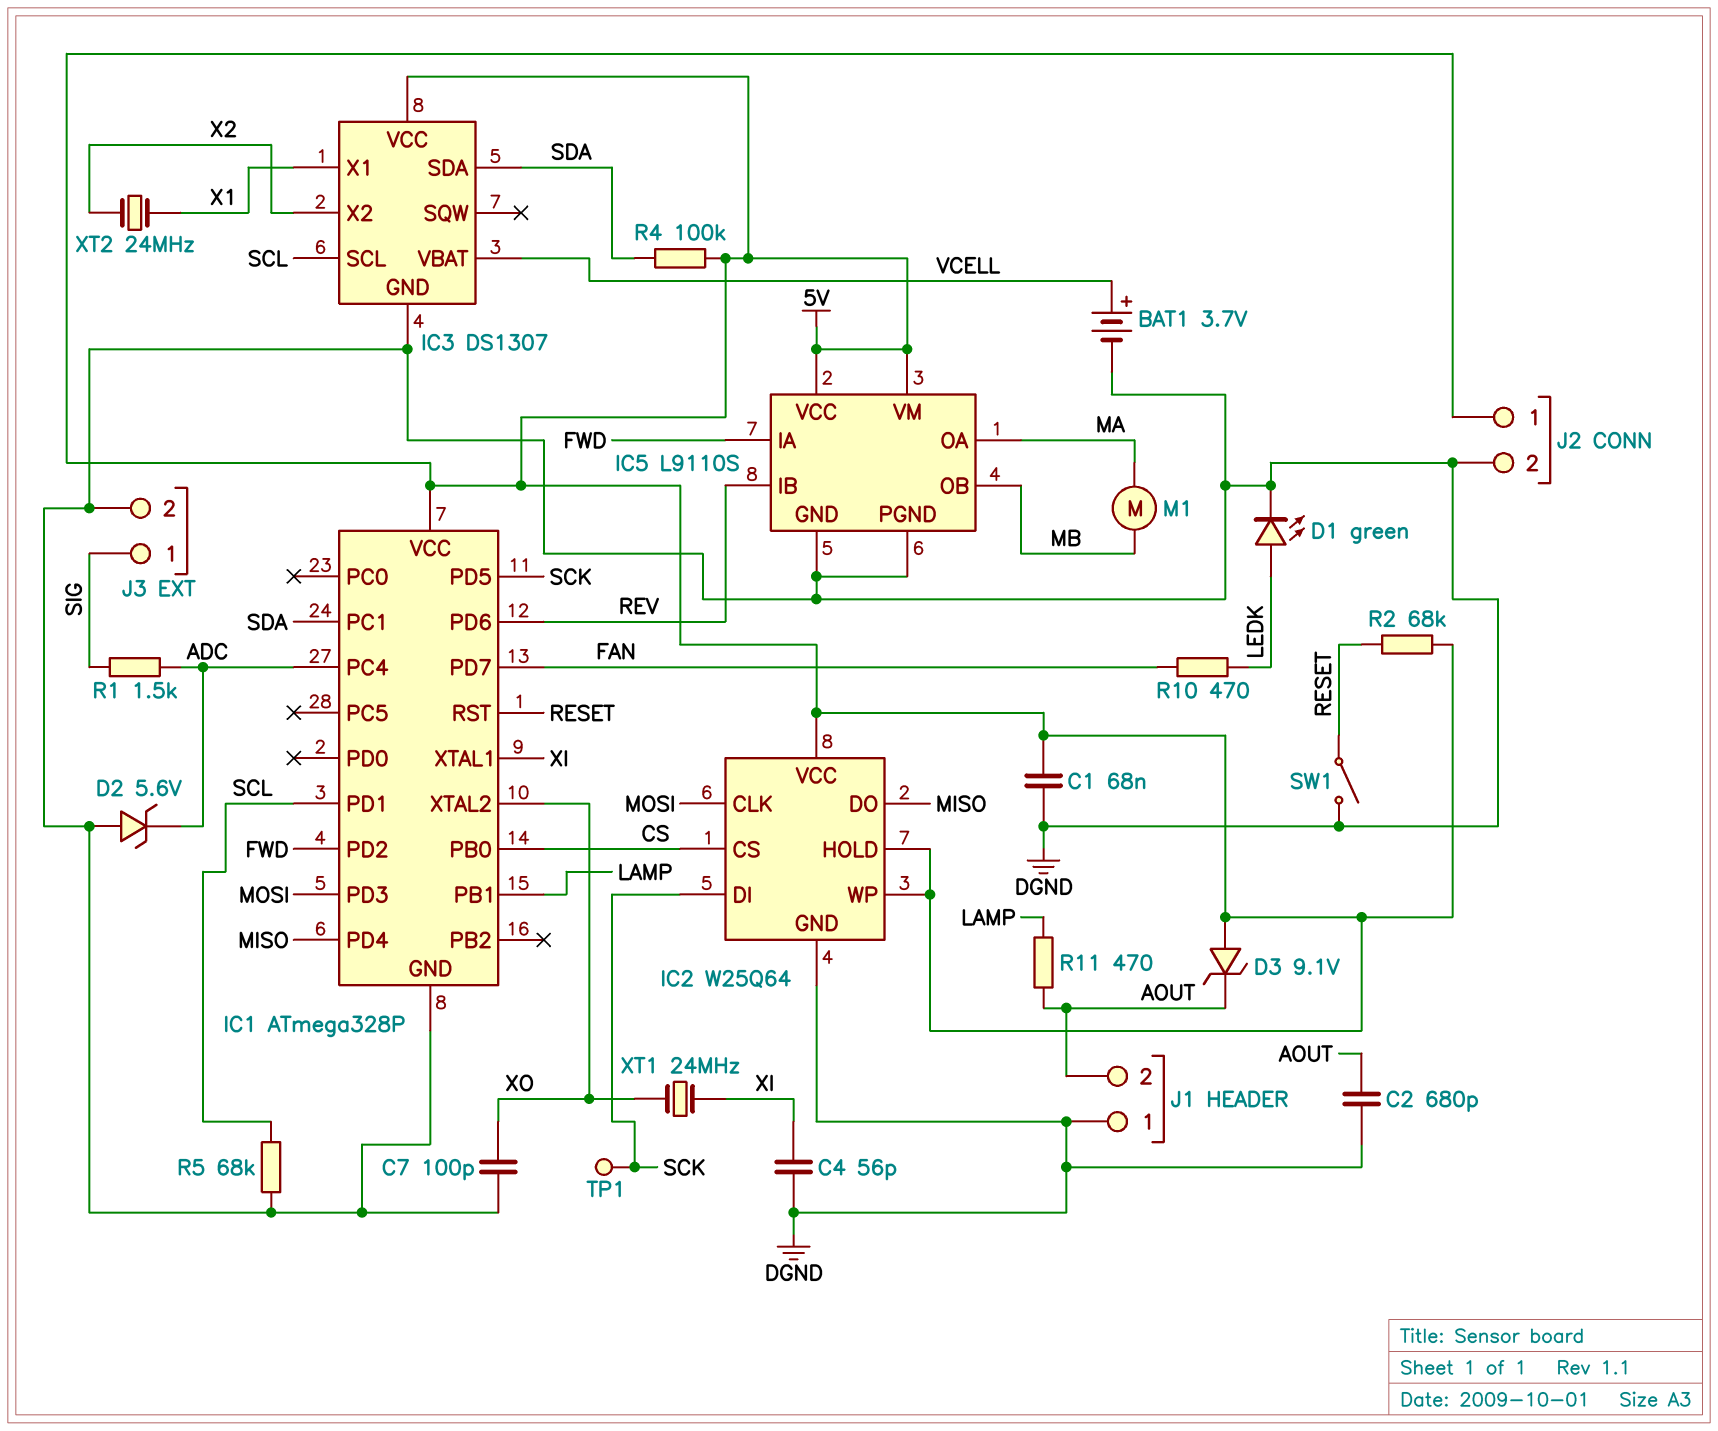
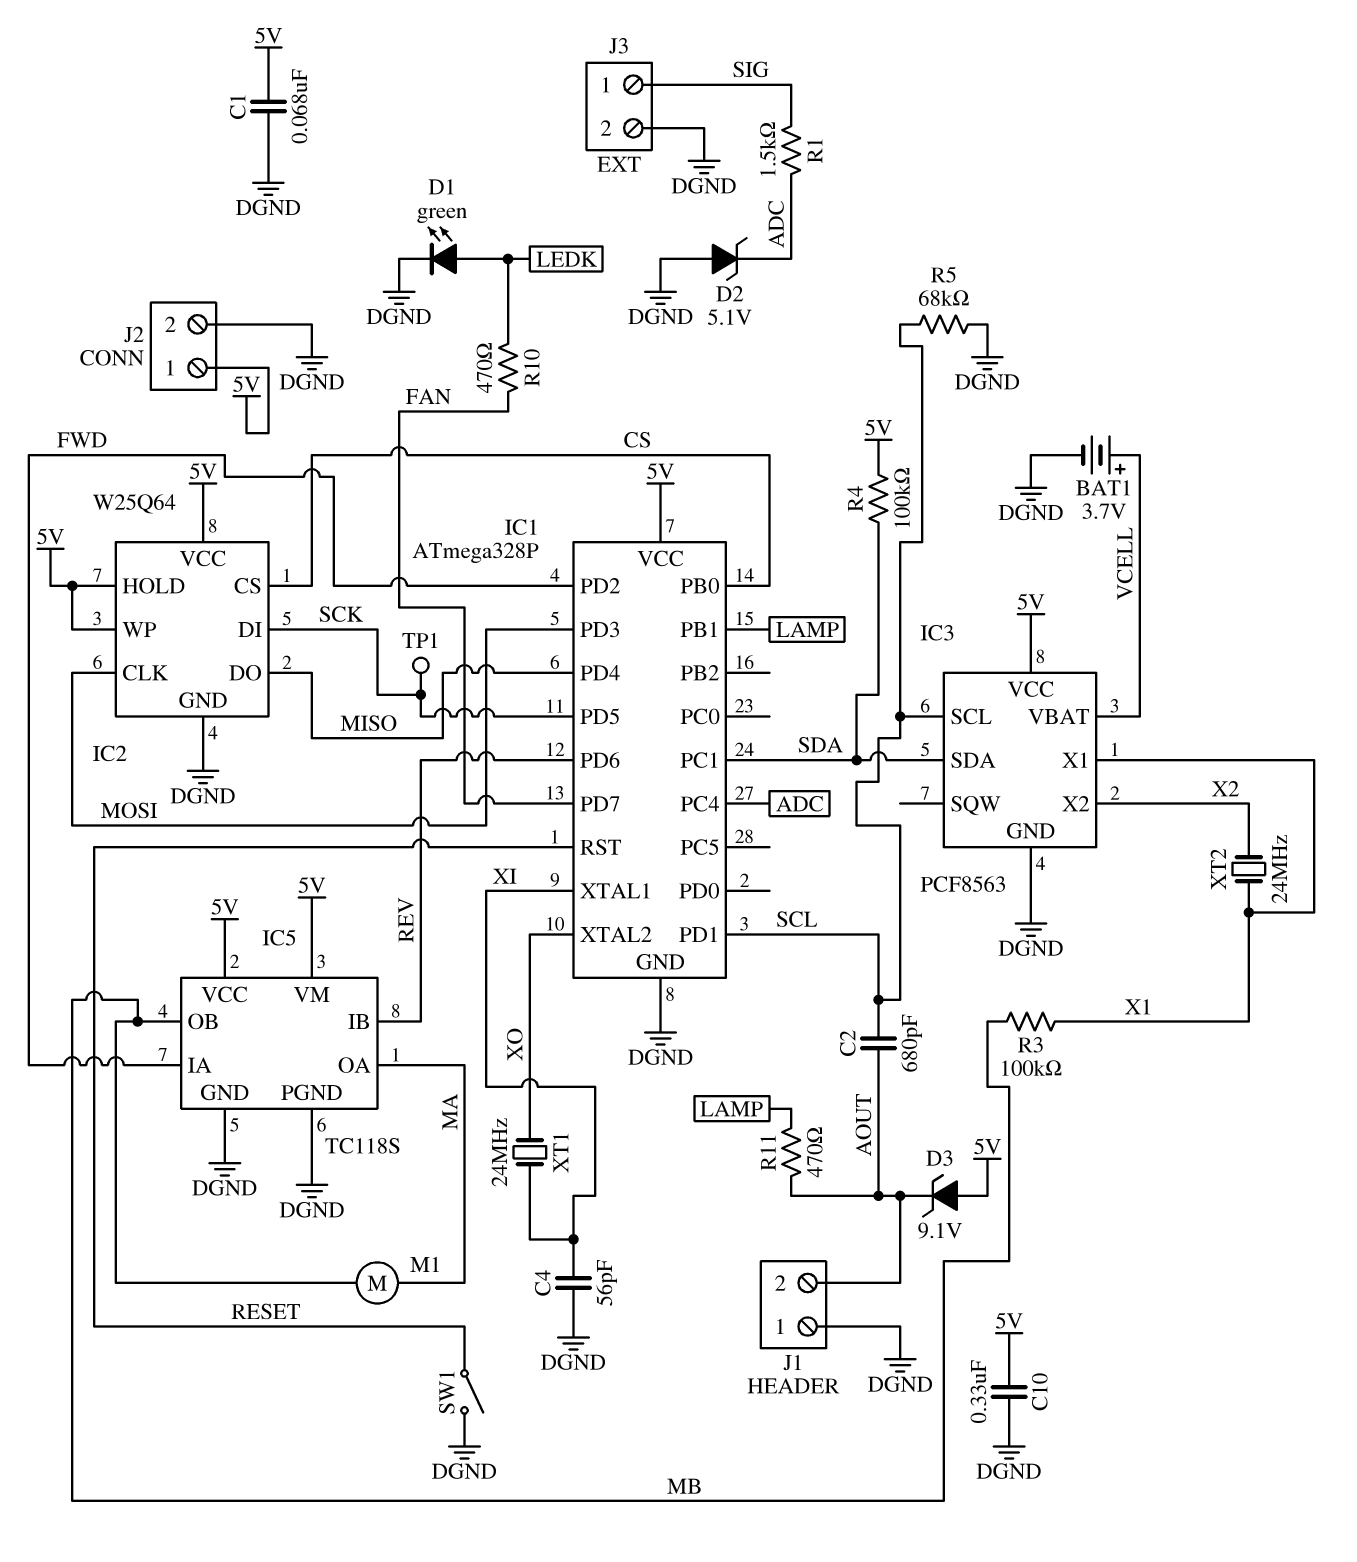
C2: 680pF (AOUT, DGND) -> 680pF (AOUT, SCL)
C7: 100pF (DGND, XO) -> none
C10: none -> 330nF (5V, DGND)
D2: zener 5.6V (A DGND, K ADC) -> zener 5.1V (A DGND, K ADC)
IC3: DS1307 -> PCF8563
IC5: L9110S -> TC118S
R2: 68k (5V, RESET) -> none
R3: none -> 100k (MB, X1)

